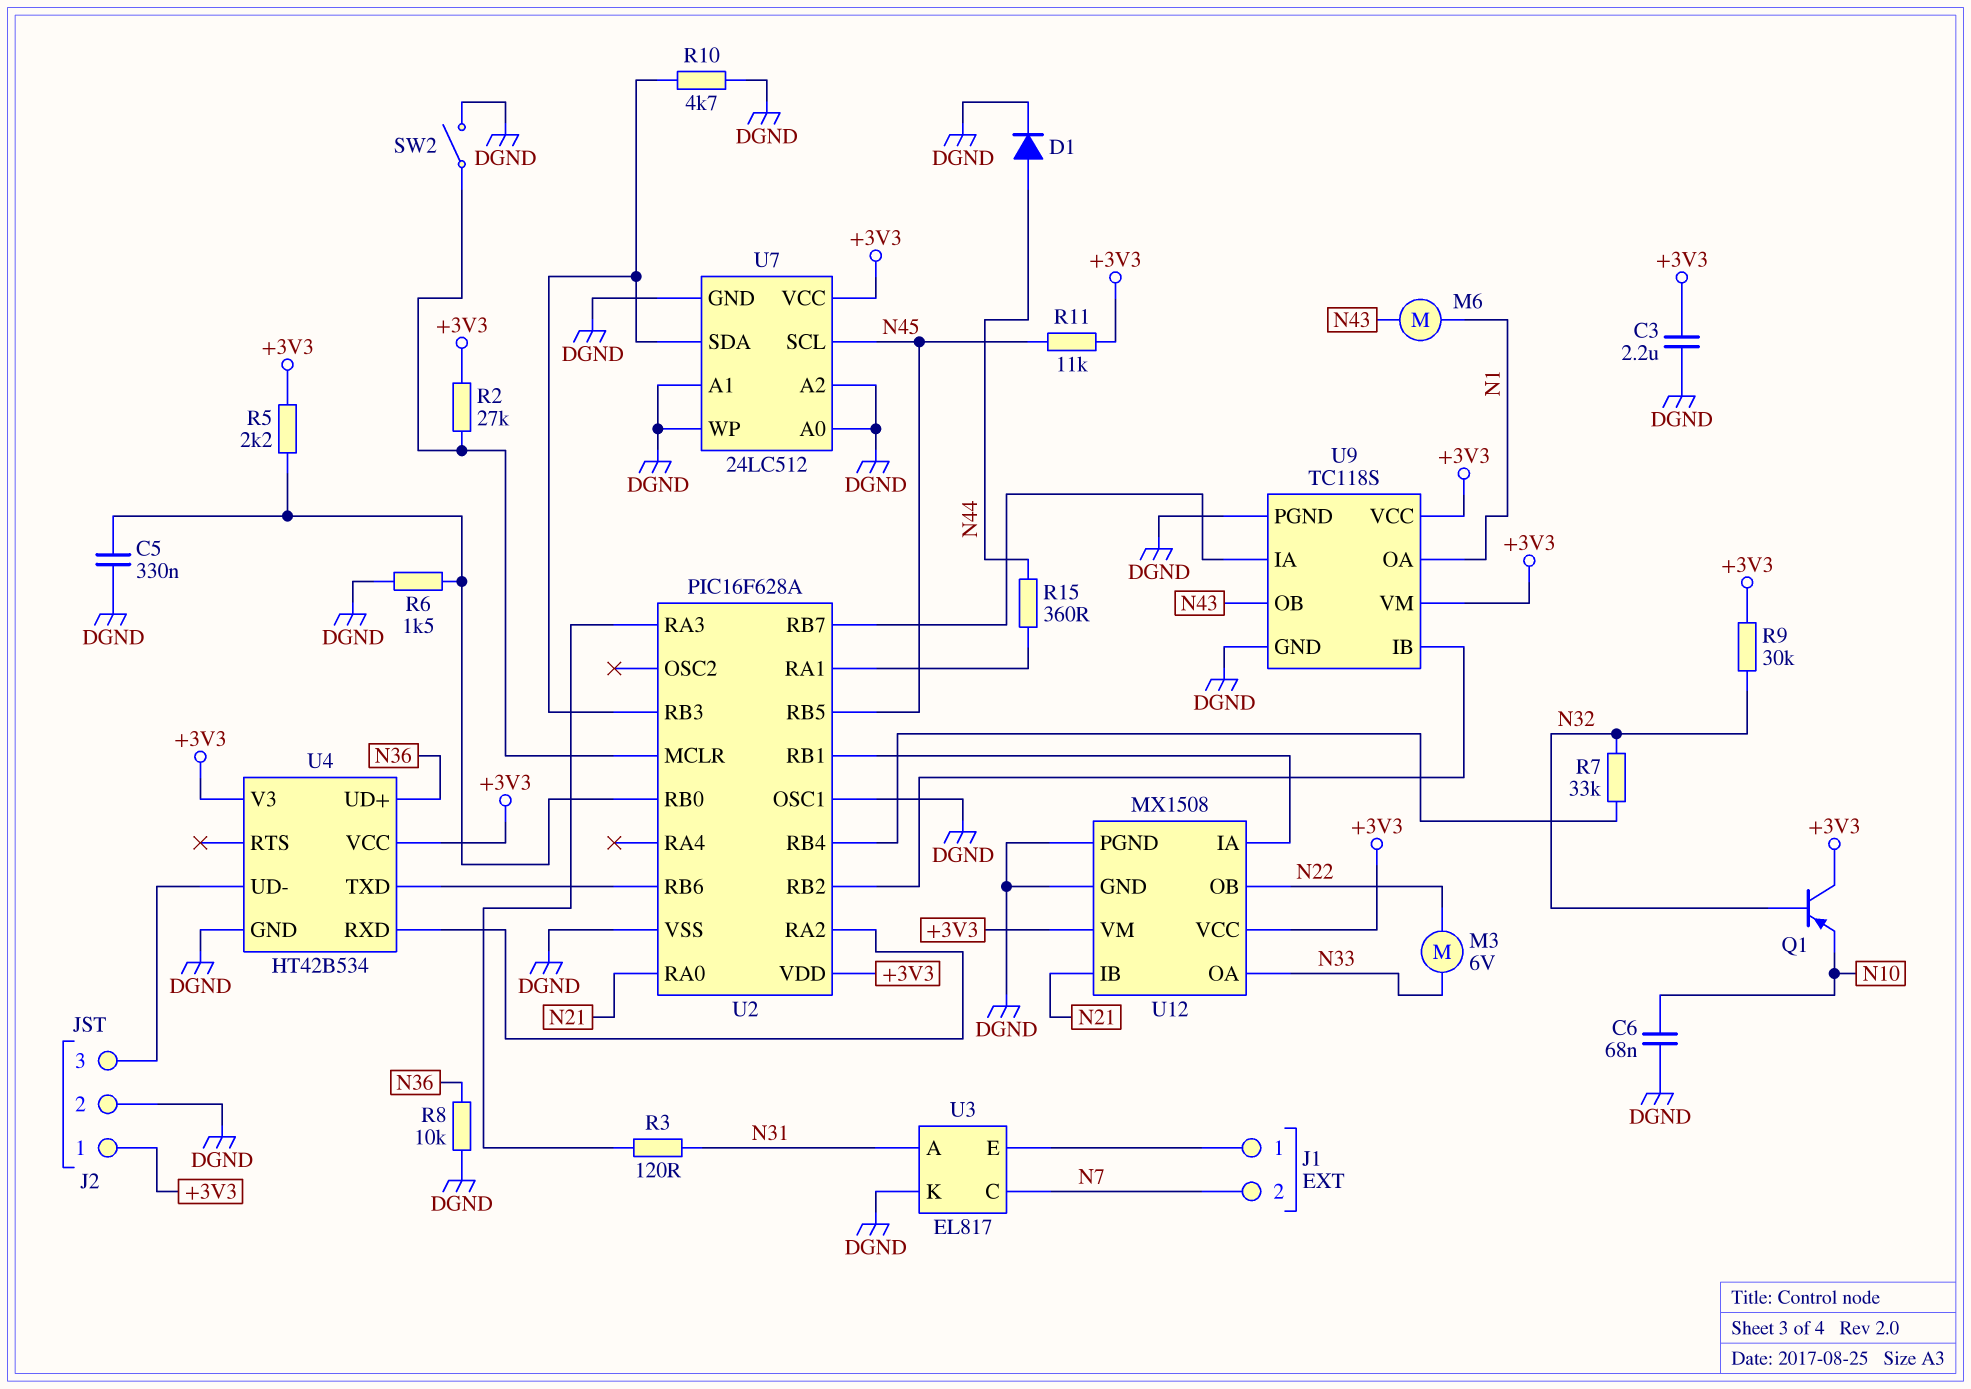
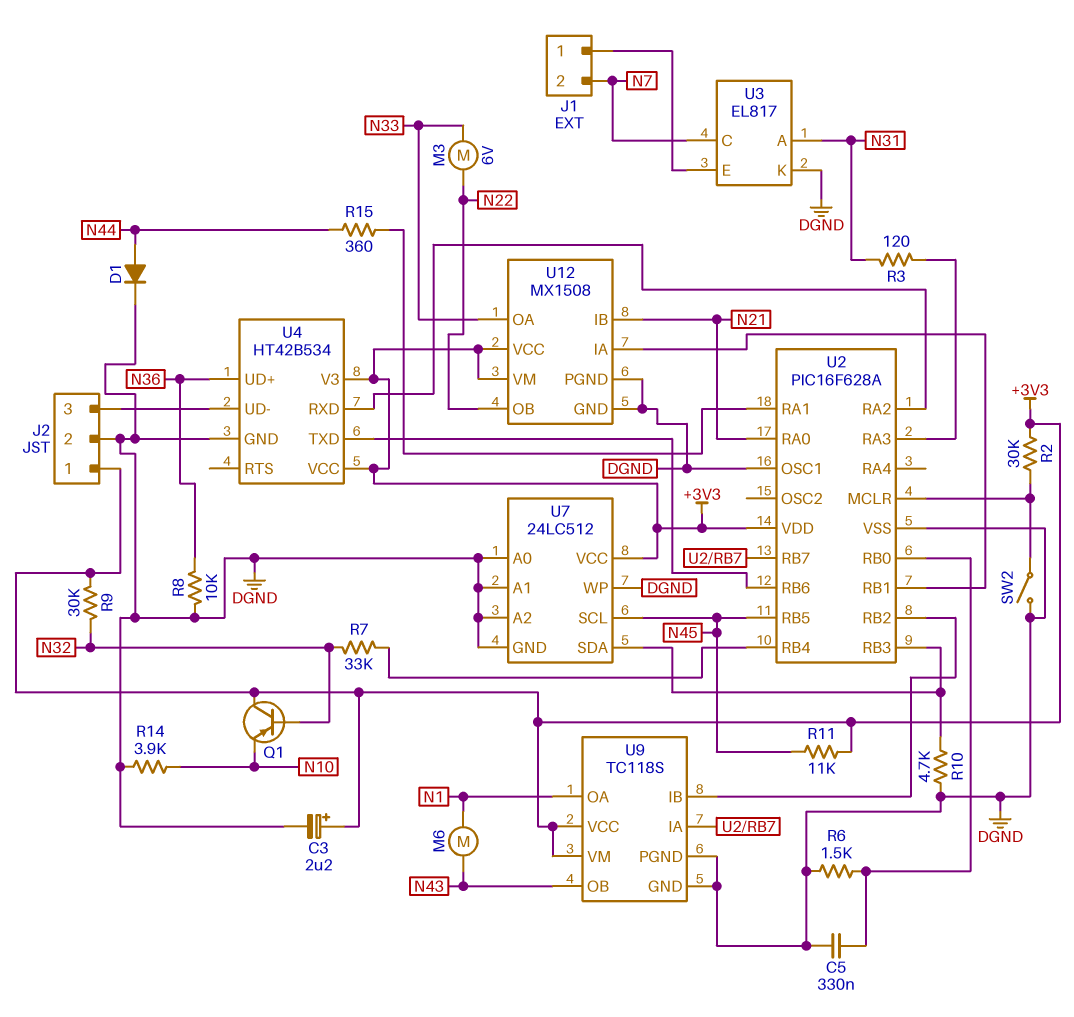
C3: 2.2uF (+3V3, DGND) -> 2.2uF (plus +3V3, minus DGND)
C6: 68nF (DGND, N10) -> none
R2: 27k (+3V3, U2/MCLR) -> 30k (+3V3, U2/MCLR)
R5: 2.2k (+3V3, U2/RB0) -> none
R14: none -> 3.9k (DGND, N10)

